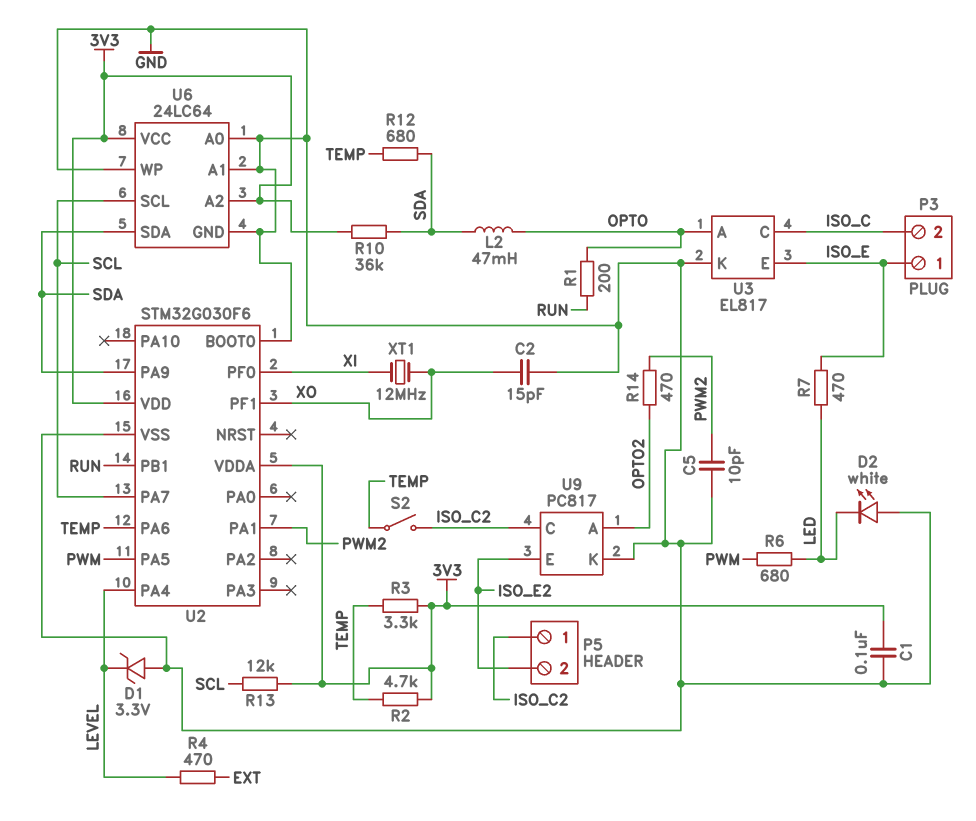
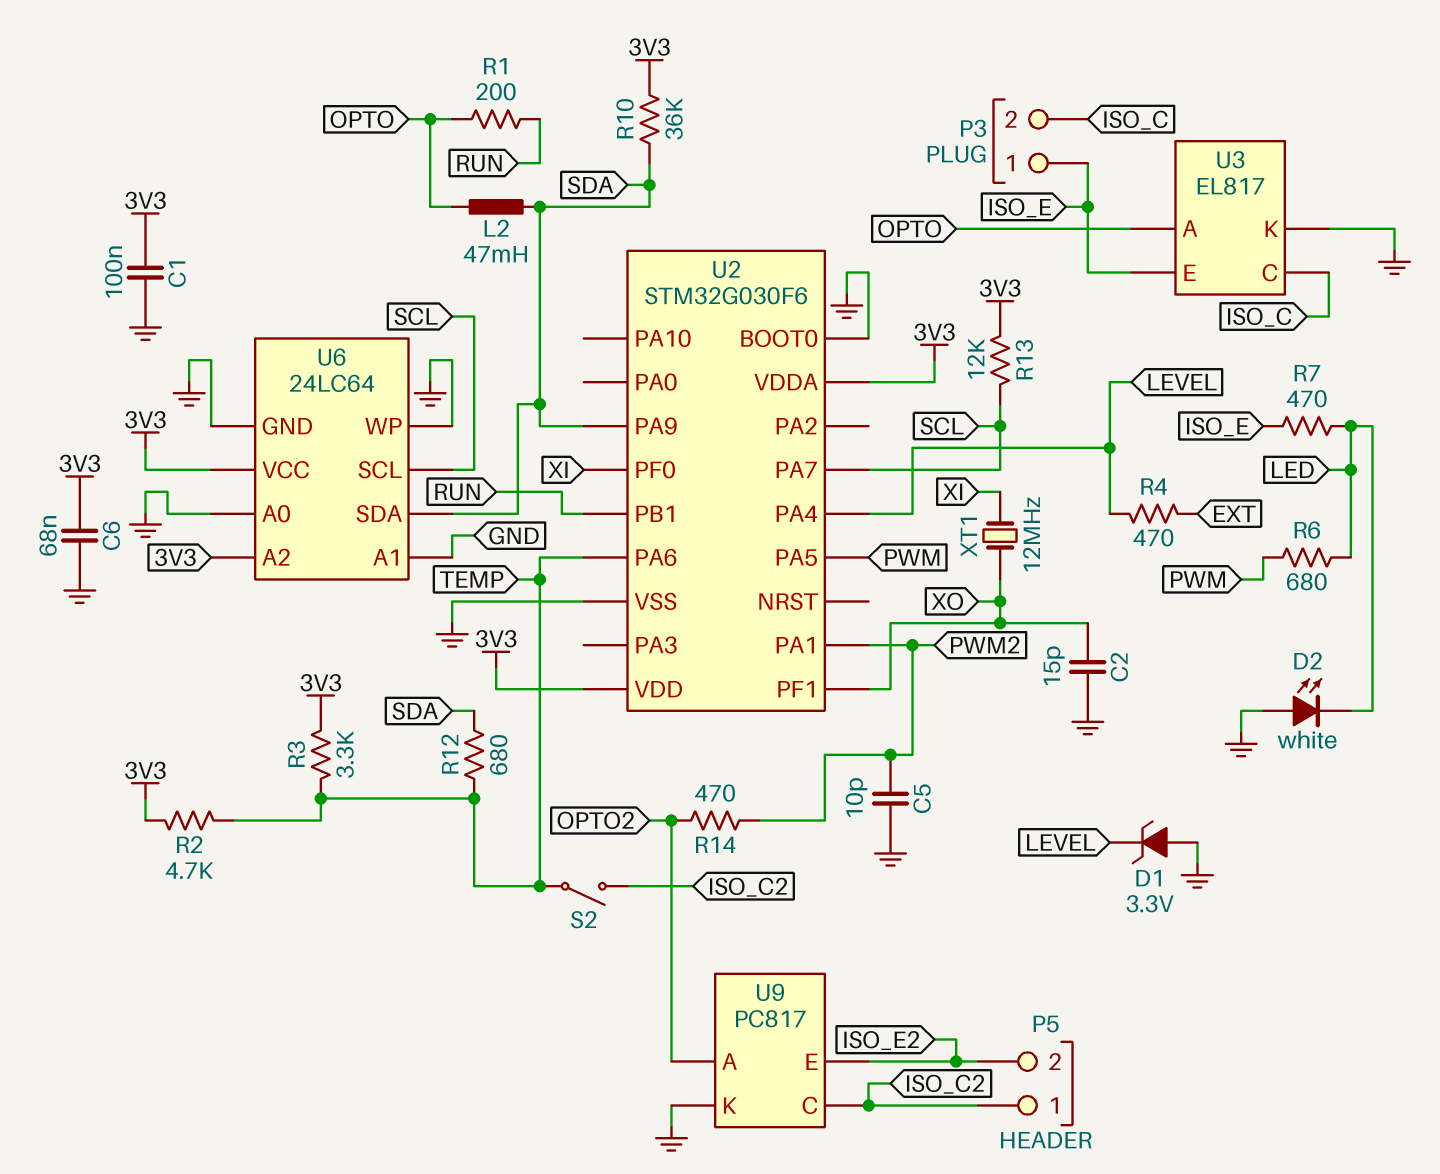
C6: none -> 68nF (3V3, GND)

